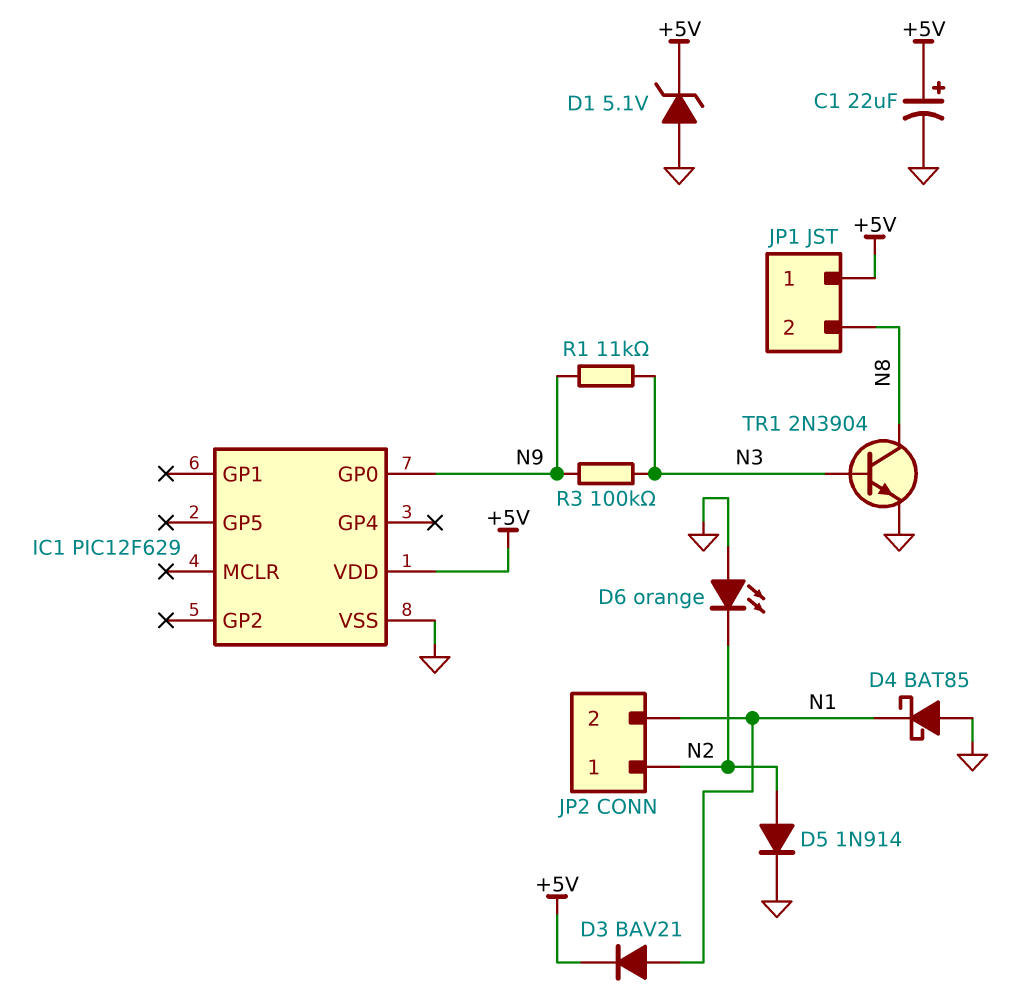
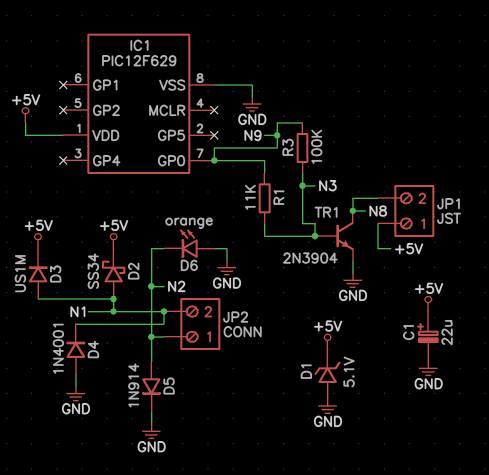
D2: none -> schottky SS34 (A N1, K +5V)
D3: diode BAV21 (A N1, K +5V) -> diode US1M (A N1, K +5V)
D4: schottky BAT85 (A GND, K N1) -> diode 1N4001 (A GND, K N1)

